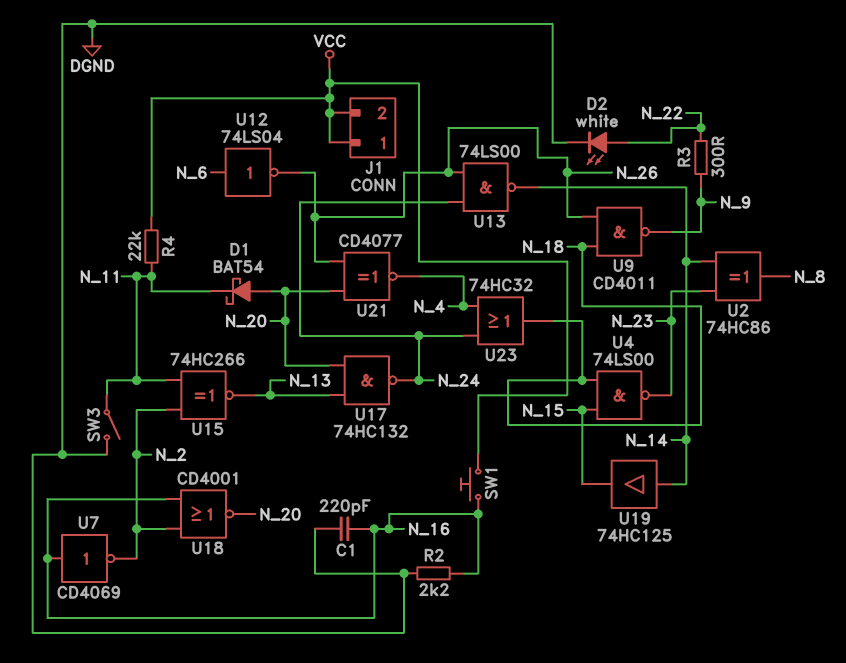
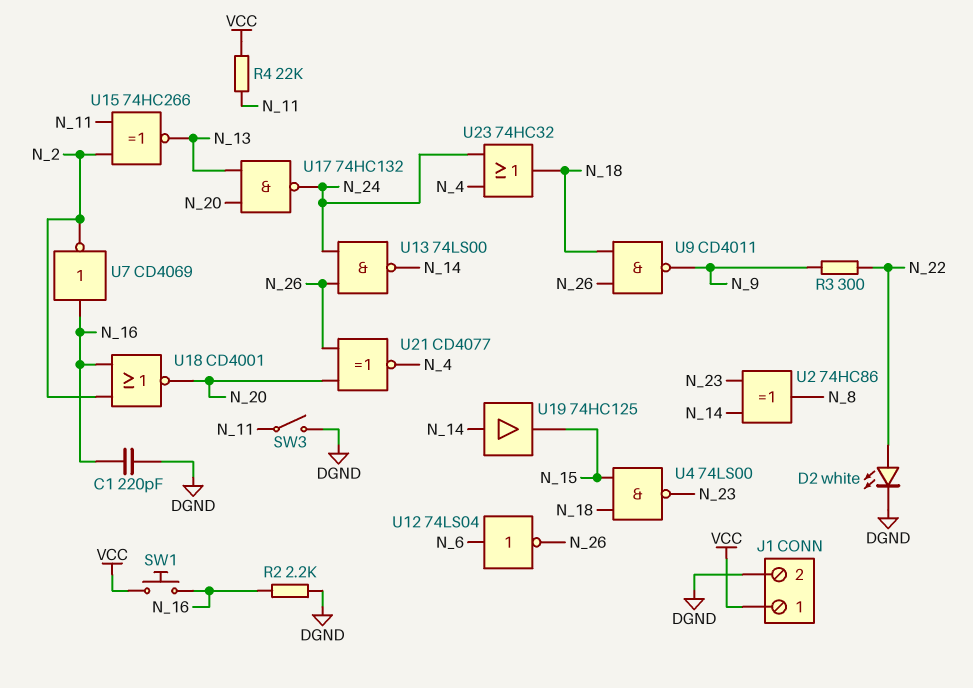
D1: schottky BAT54 (A N_20, K N_11) -> none
J1 pin 2: VCC -> DGND

